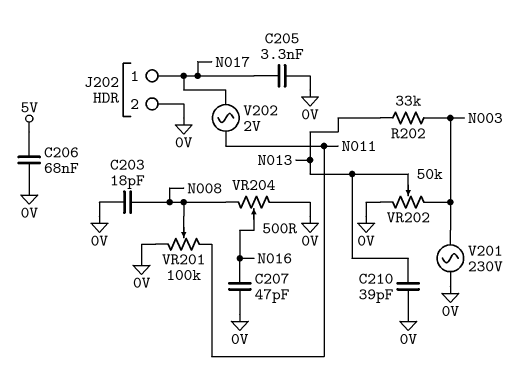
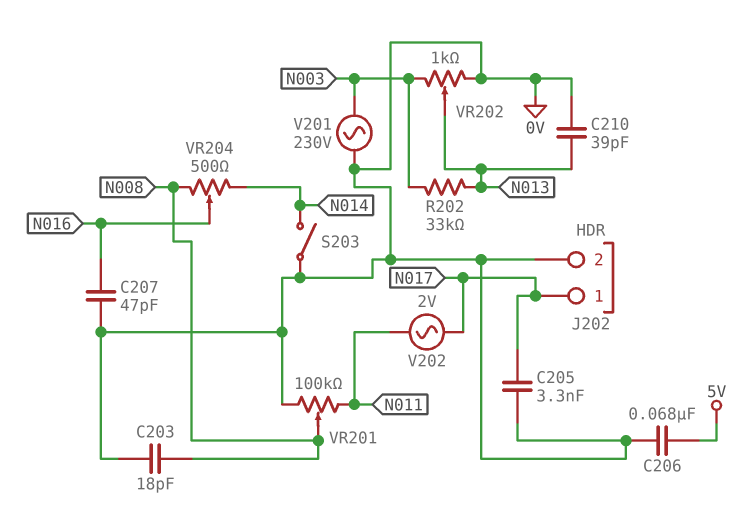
S203: none -> switch (0V, N014)
VR202: 50k (0V, N003, wiper N013) -> 1k (0V, N003, wiper N013)
VR204: 500 (0V, N008, wiper N016) -> 500 (N008, N014, wiper N016)

